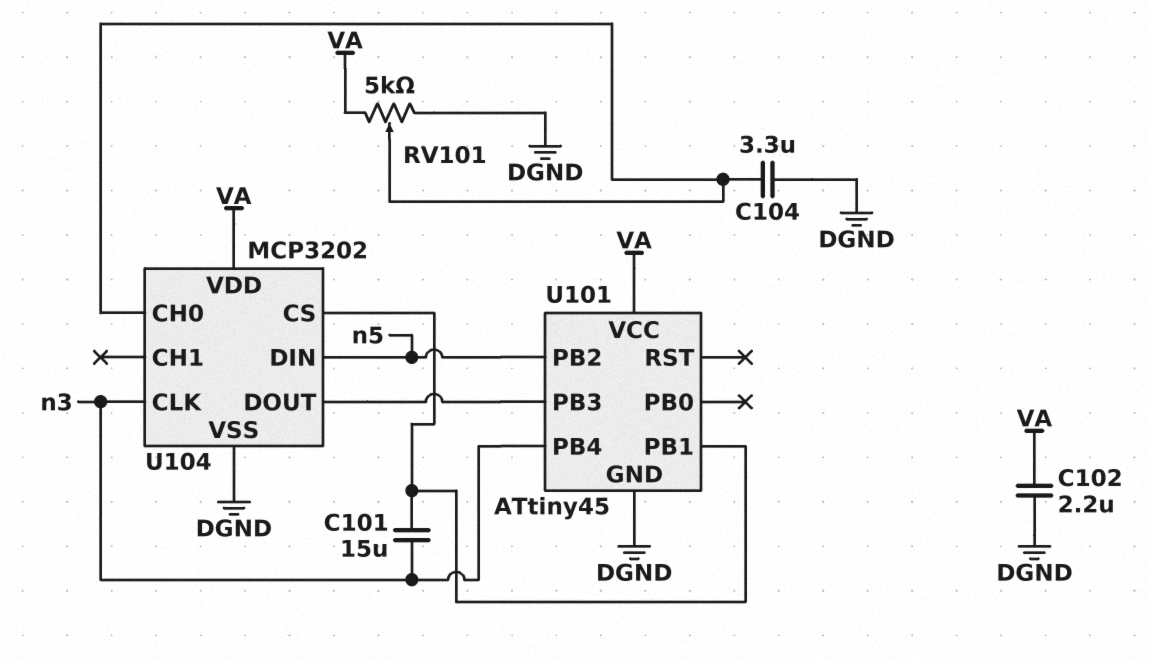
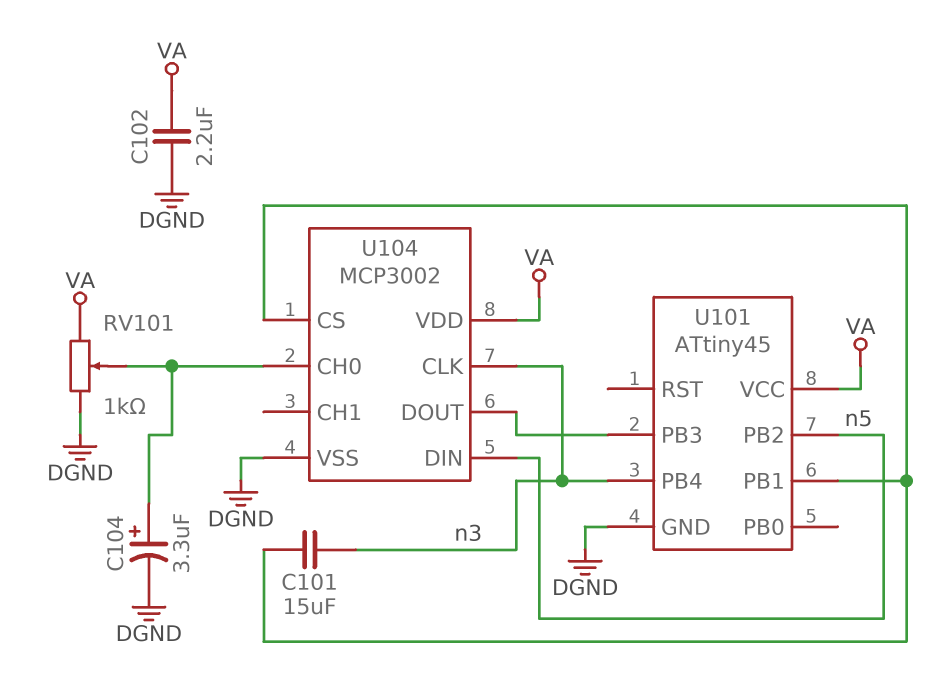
C104: 3.3uF (DGND, U104/CH0) -> 3.3uF (plus U104/CH0, minus DGND)
RV101: 5k (DGND, VA, wiper U104/CH0) -> 1k (DGND, VA, wiper U104/CH0)
U104: MCP3202 -> MCP3002

